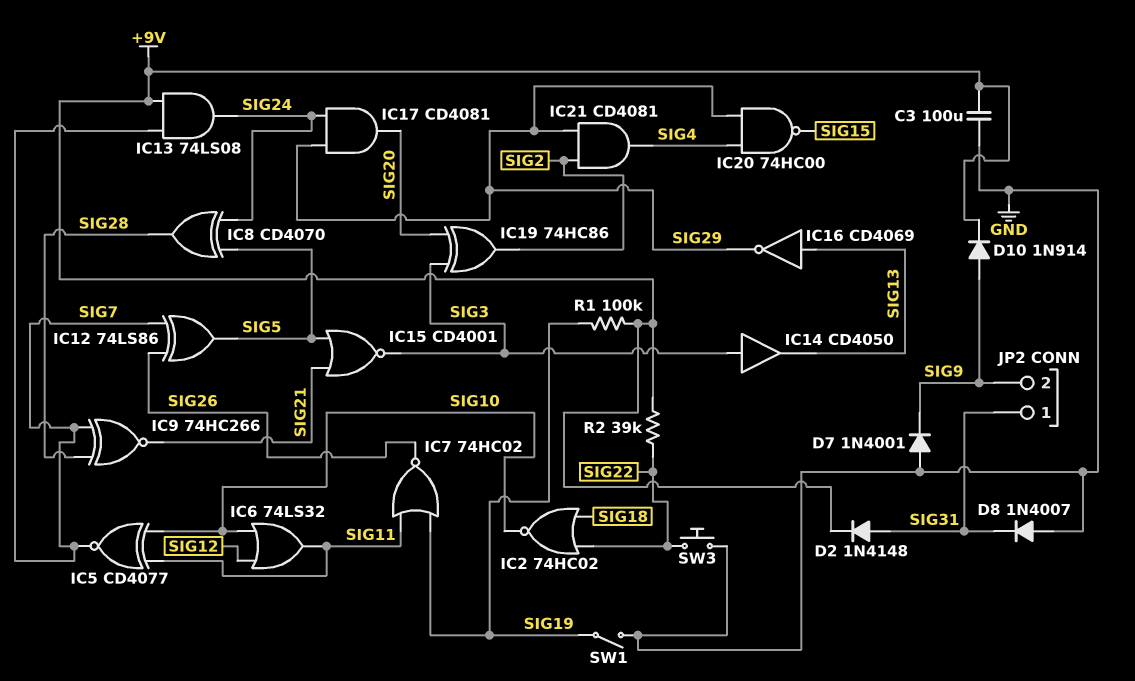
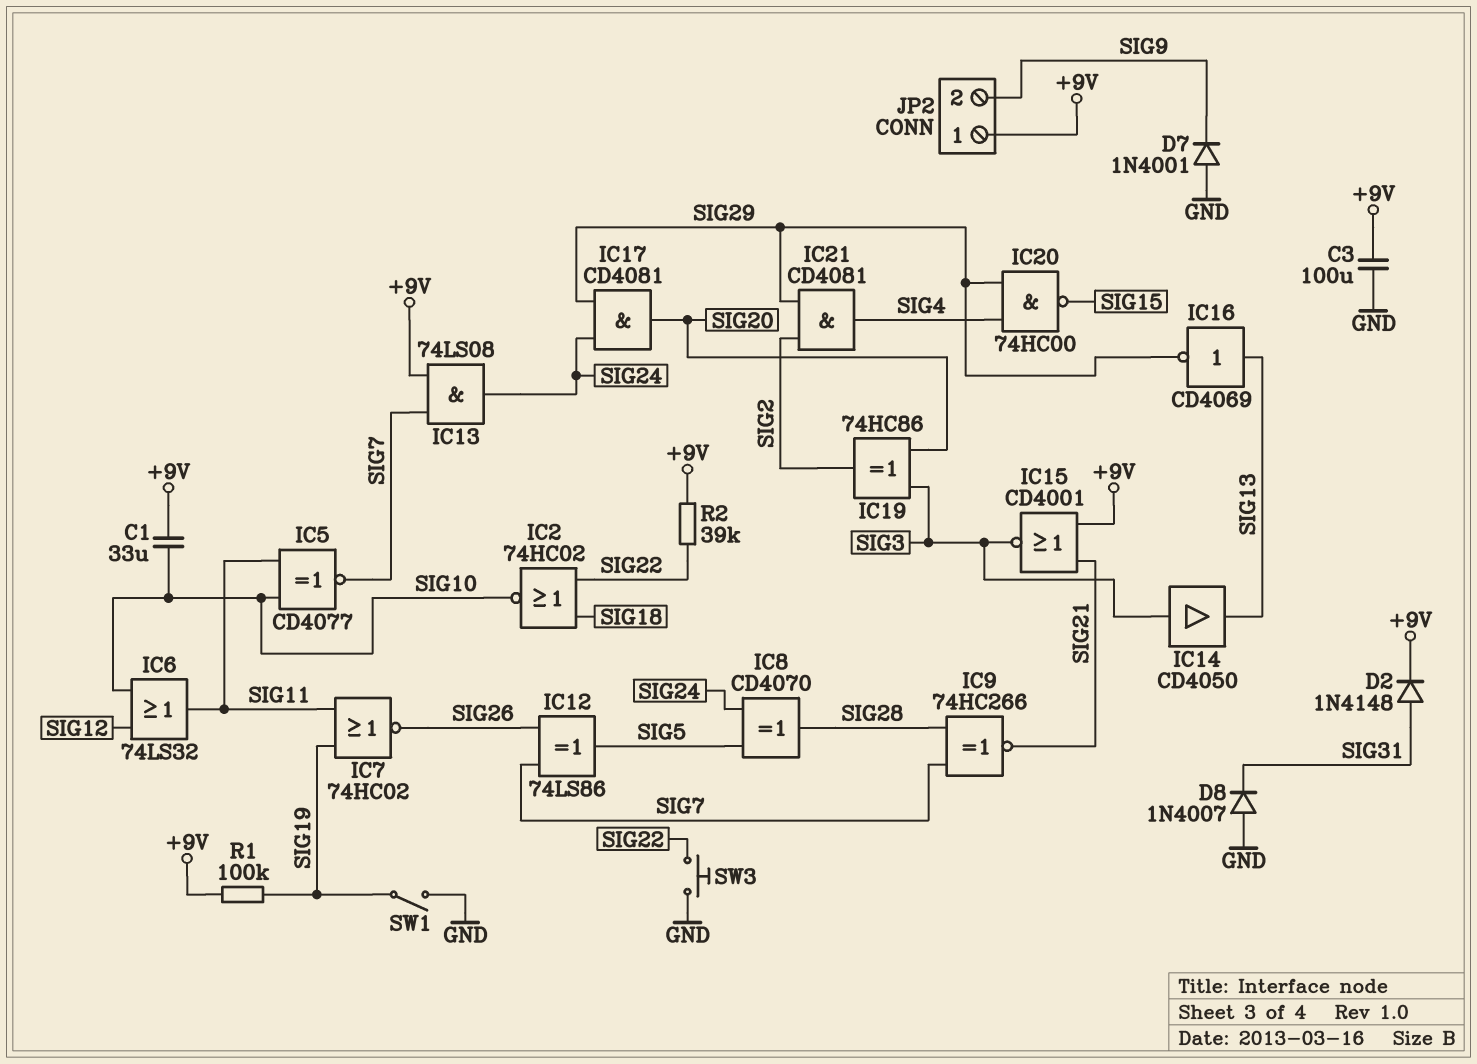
C1: none -> 33uF (+9V, SIG10)
D10: diode 1N914 (A SIG9, K +9V) -> none
IC15: NOR CD4001 (in SIG5, in SIG21, out SIG3) -> NOR CD4001 (in +9V, in SIG21, out SIG3)
JP2 pin 1: SIG31 -> +9V

